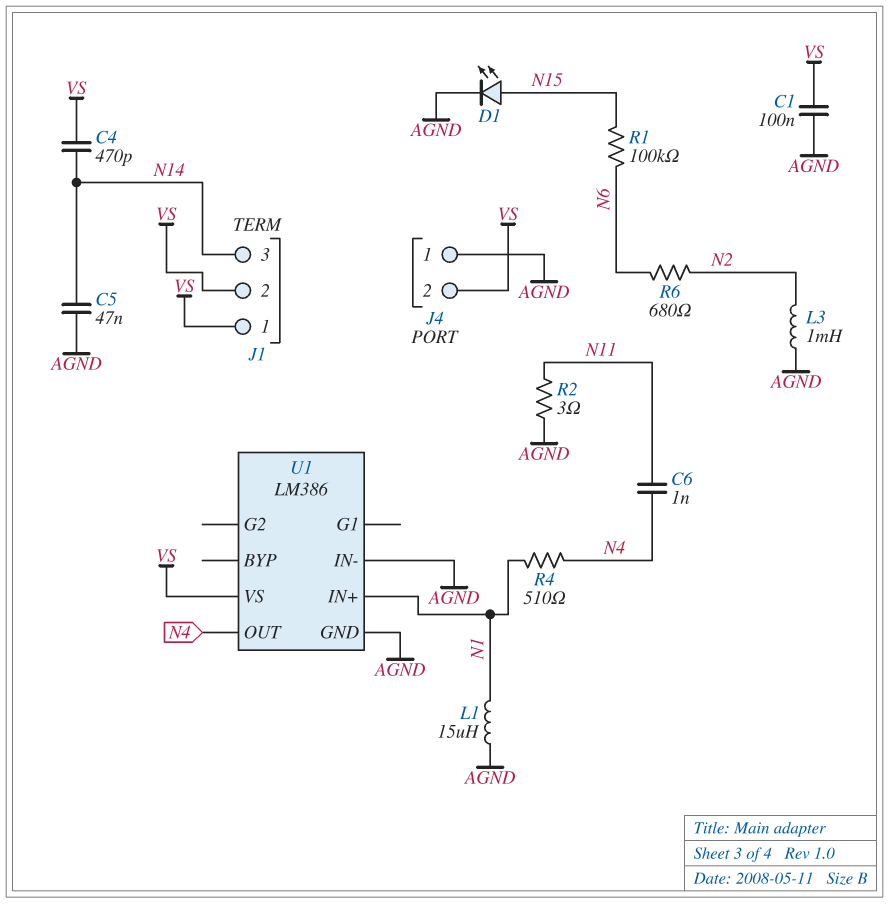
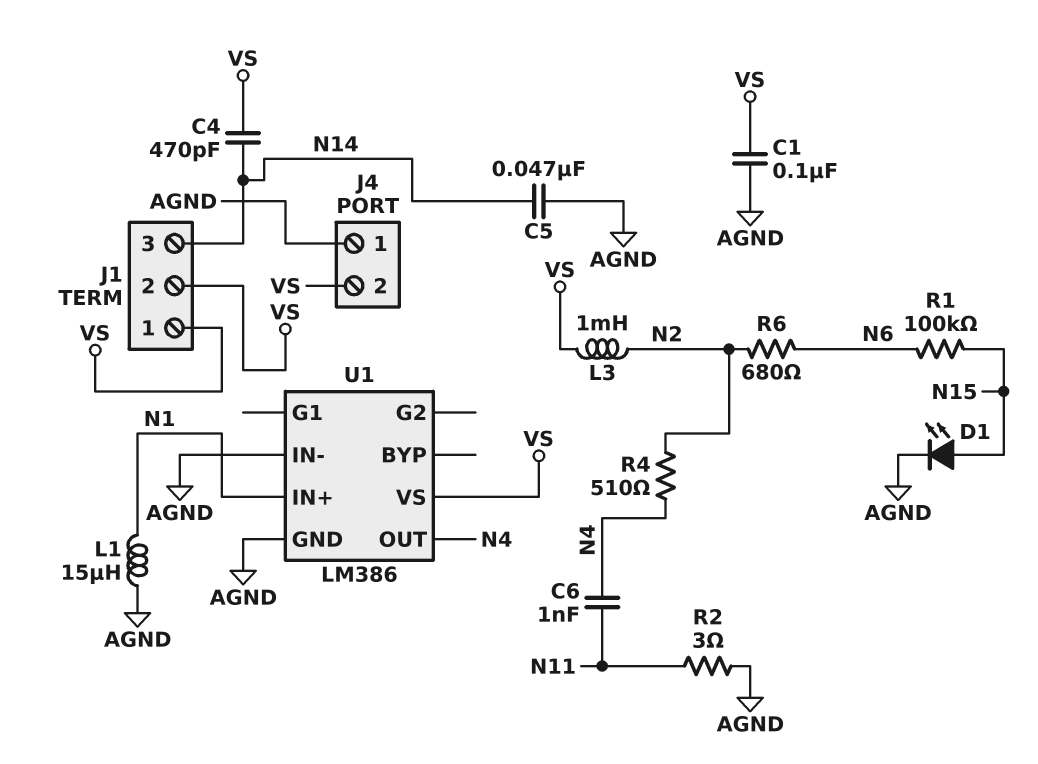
L3: 1mH (AGND, N2) -> 1mH (N2, VS)
R4: 510 (N1, N4) -> 510 (N2, N4)

